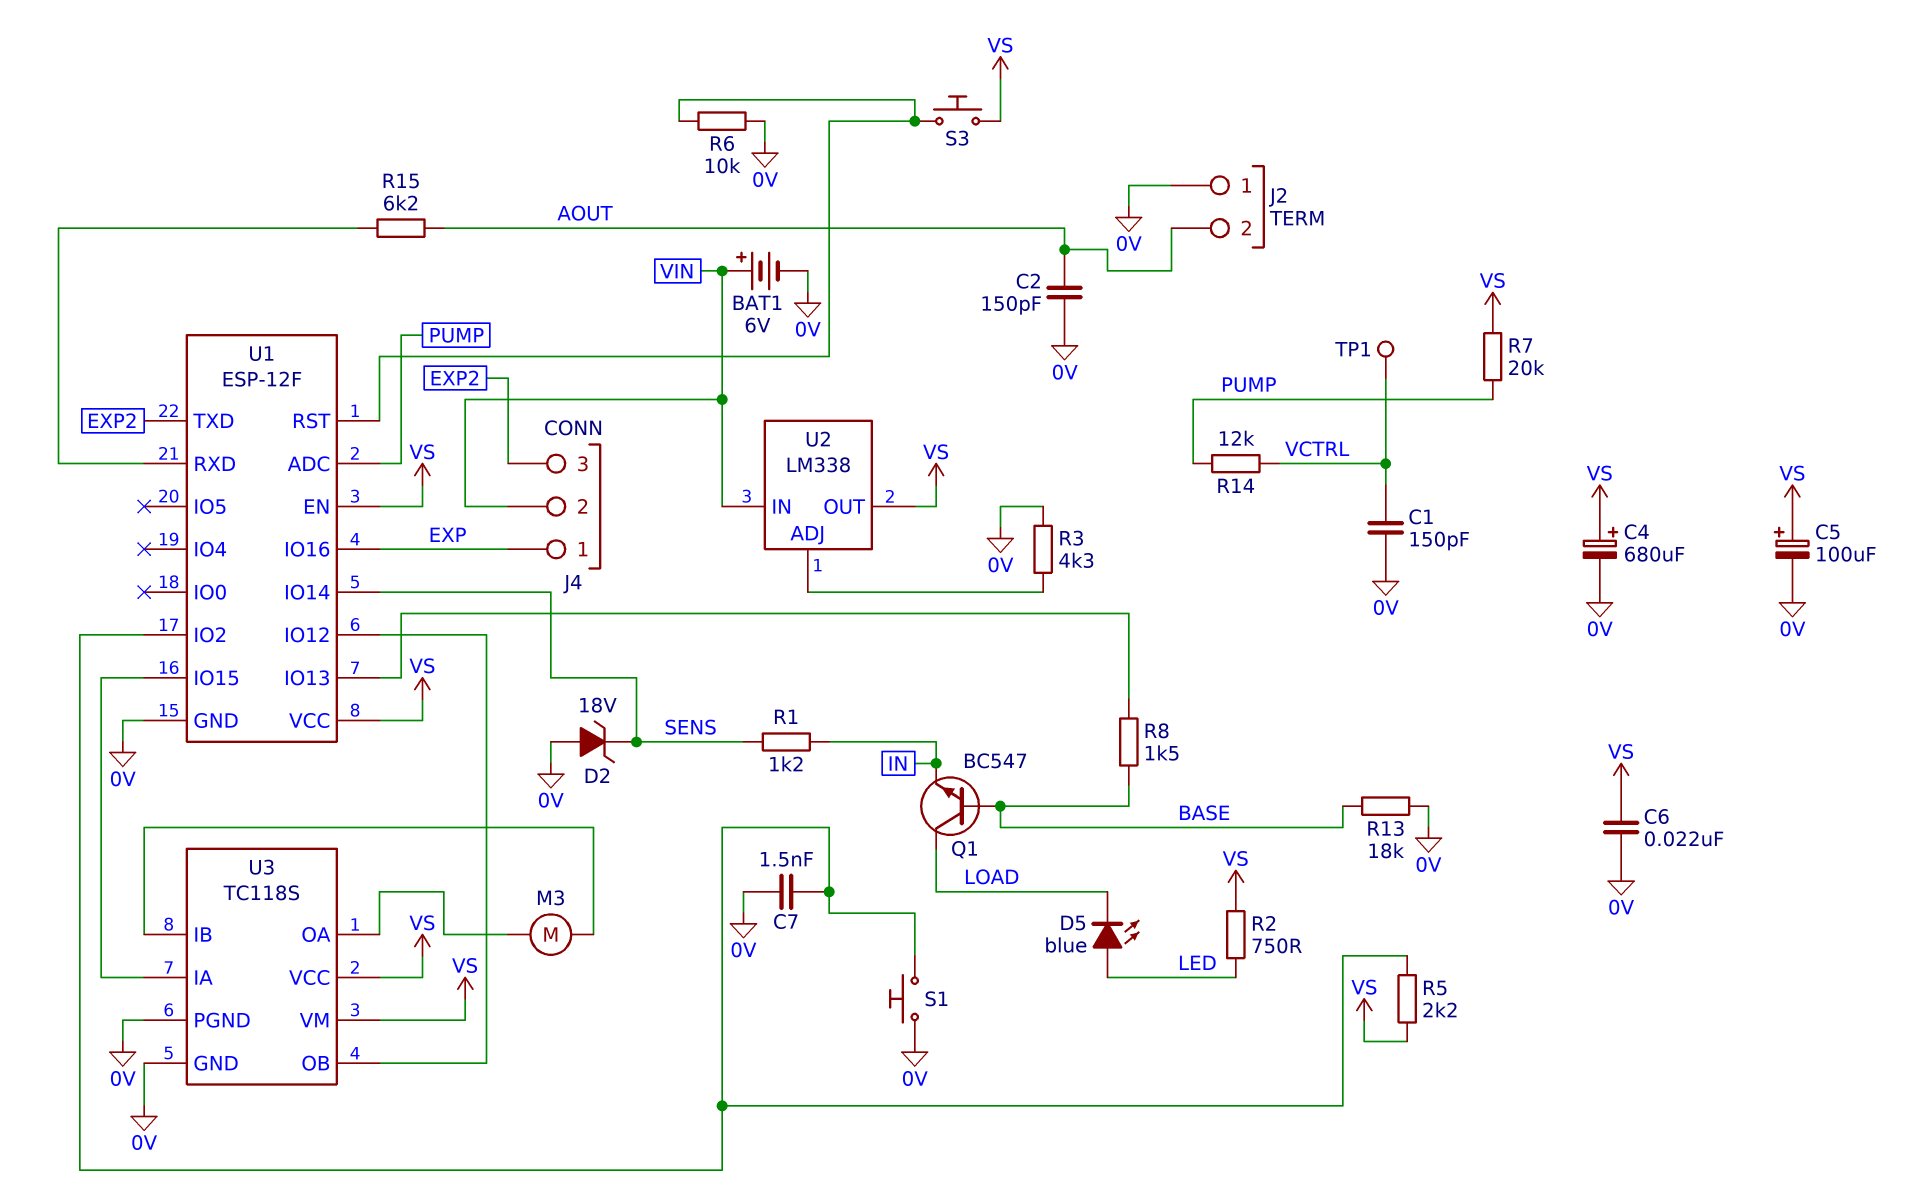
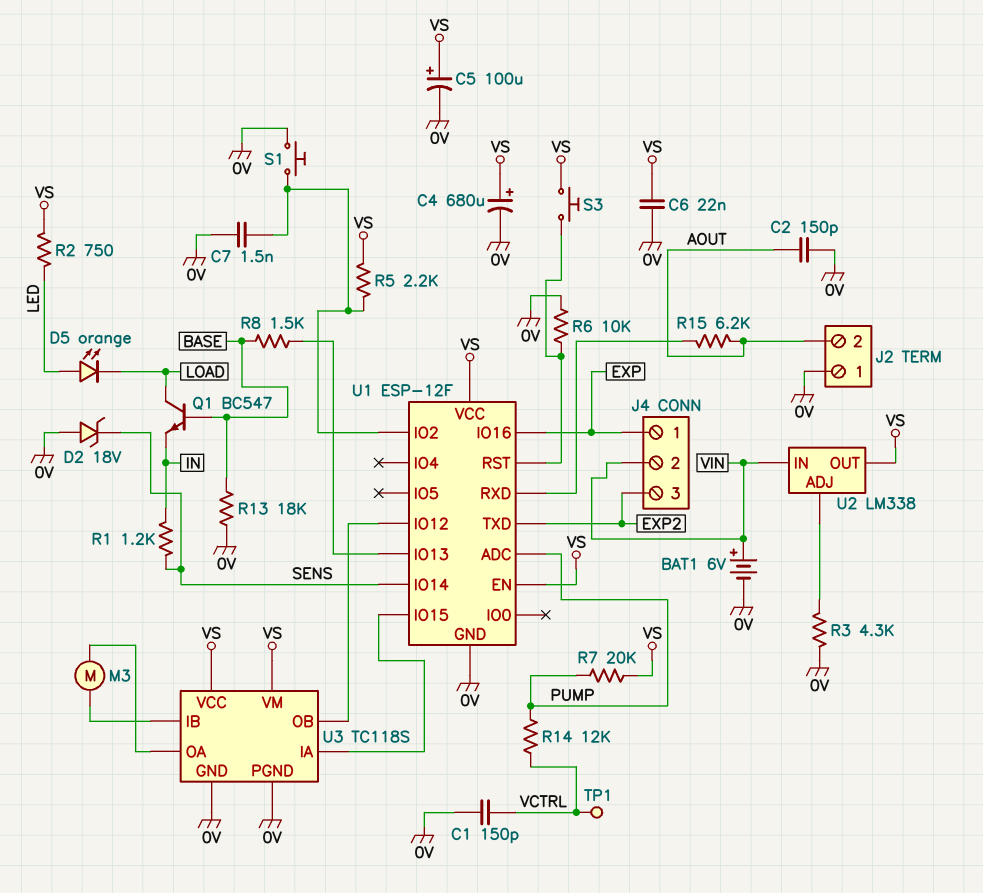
D5: LED blue (A LED, K LOAD) -> LED orange (A LED, K LOAD)

